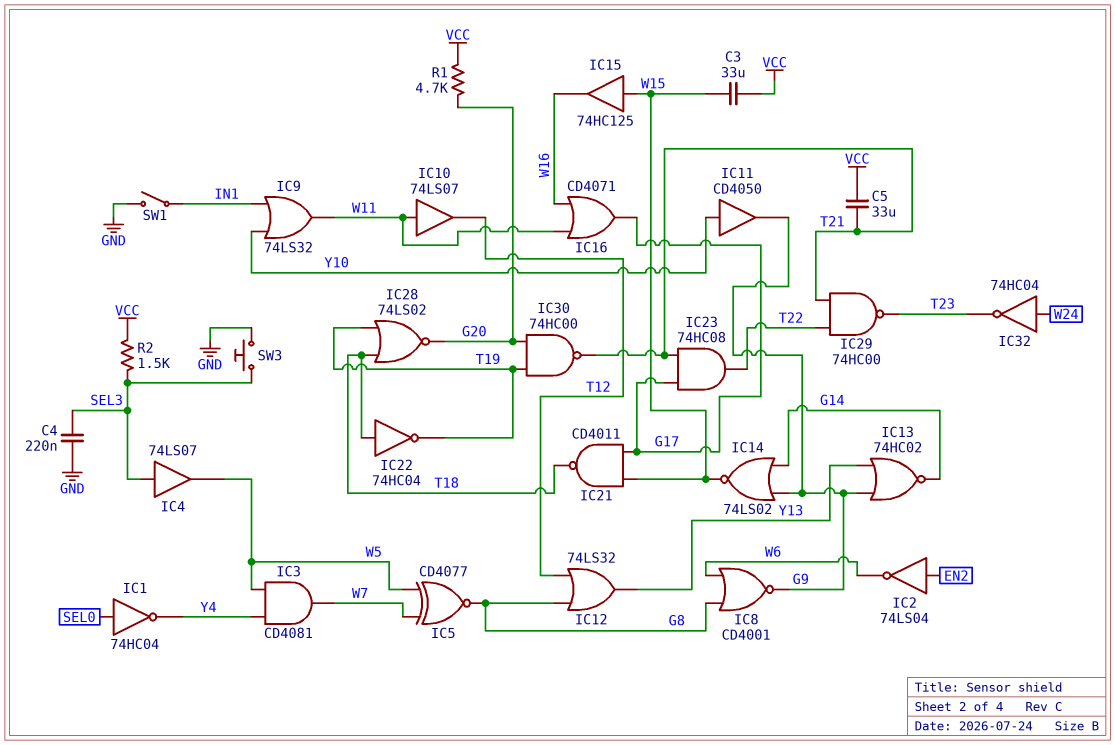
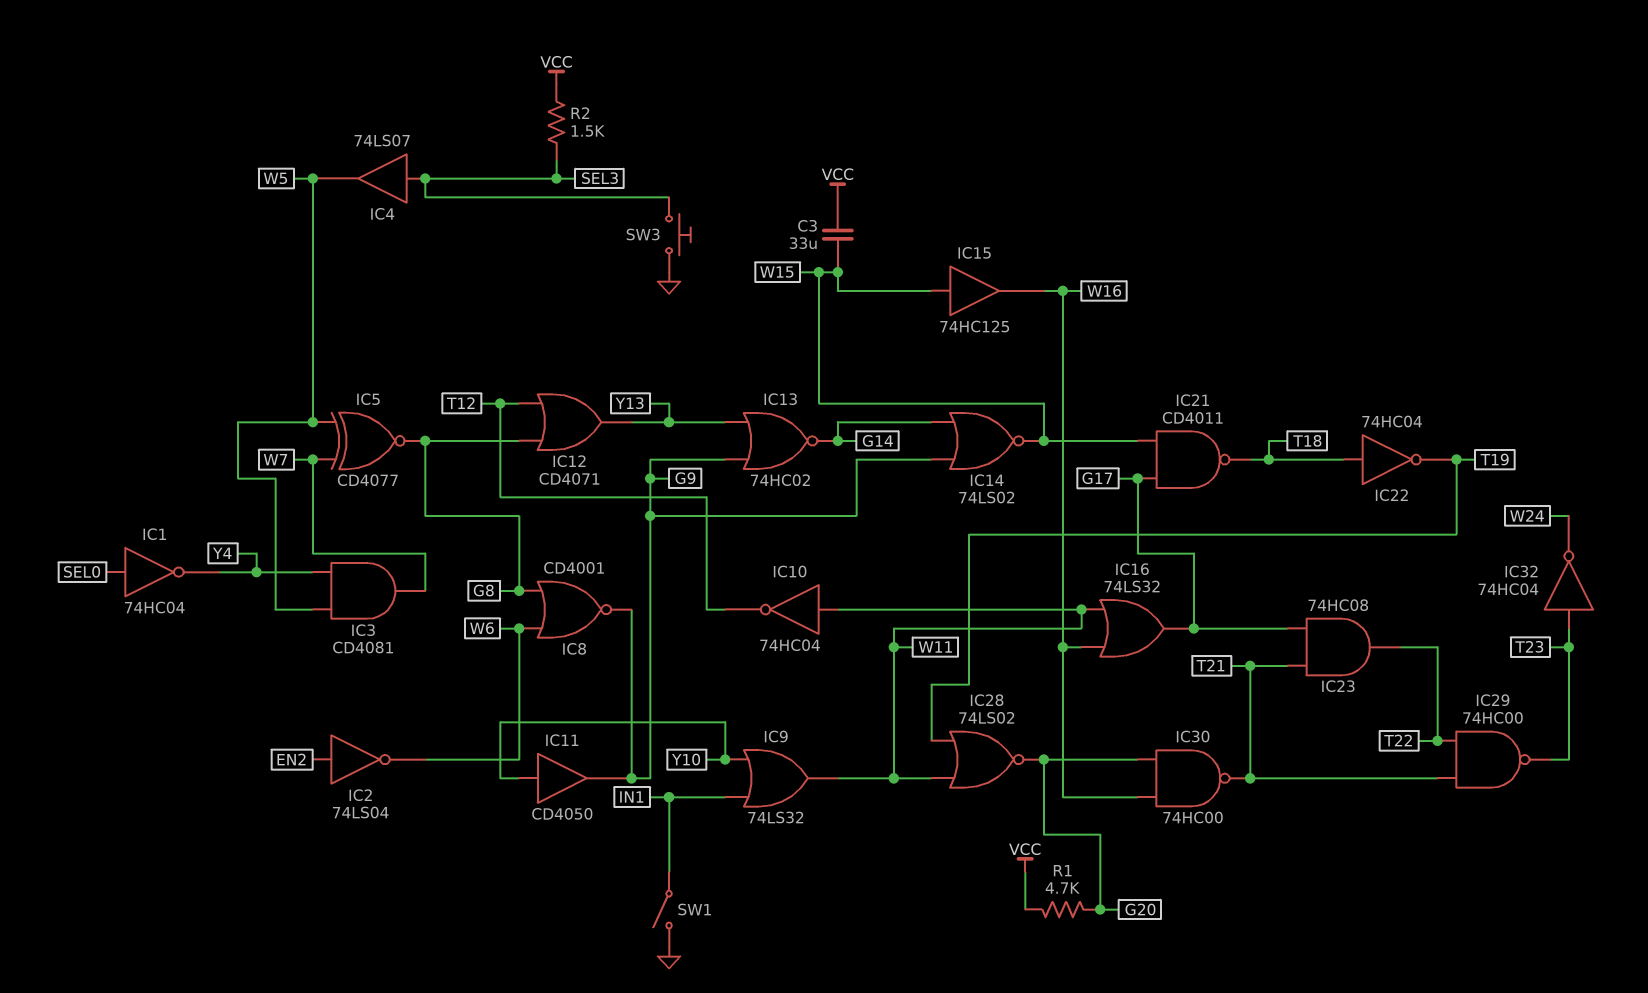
C4: 220nF (GND, SEL3) -> none
C5: 33uF (T21, VCC) -> none
IC10: buffer 74LS07 (in W11, out T12) -> NOT 74HC04 (in W11, out T12)
IC12: OR 74LS32 (in G8, in T12, out Y13) -> OR CD4071 (in G8, in T12, out Y13)
IC16: OR CD4071 (in W11, in W16, out G17) -> OR 74LS32 (in W11, in W16, out G17)
IC28: NOR 74LS02 (in T18, in T19, out G20) -> NOR 74LS02 (in T19, in W11, out G20)
IC30: NAND 74HC00 (in G20, in T19, out T21) -> NAND 74HC00 (in G20, in W16, out T21)
IC32: NOT 74HC04 (in W24, out T23) -> NOT 74HC04 (in T23, out W24)

